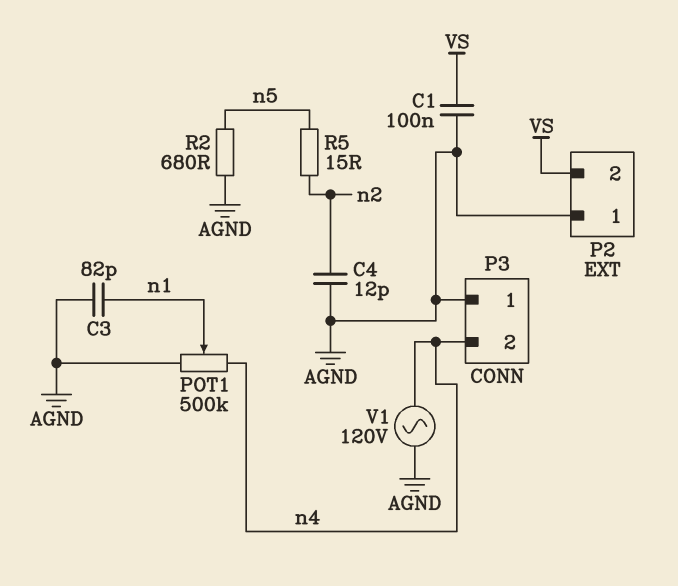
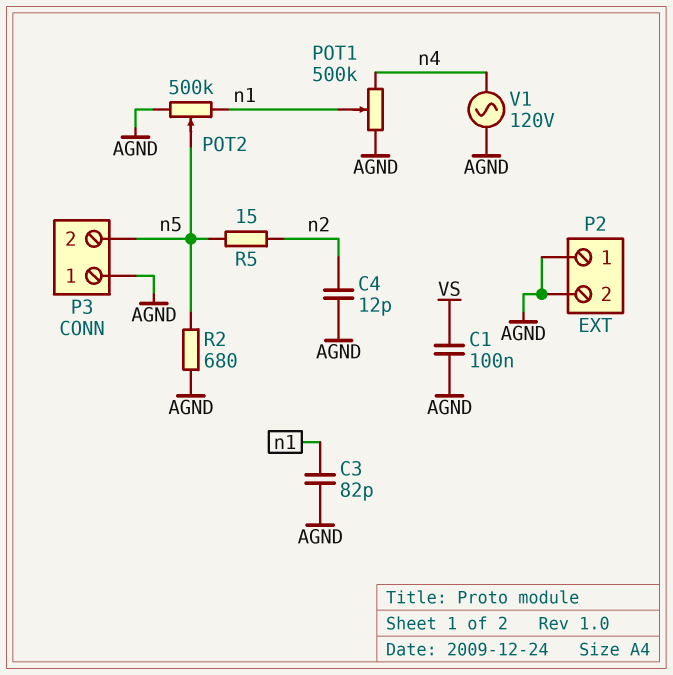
P2 pin 2: VS -> AGND
P3 pin 2: n4 -> n5
POT2: none -> 500k (AGND, n1, wiper n5)

